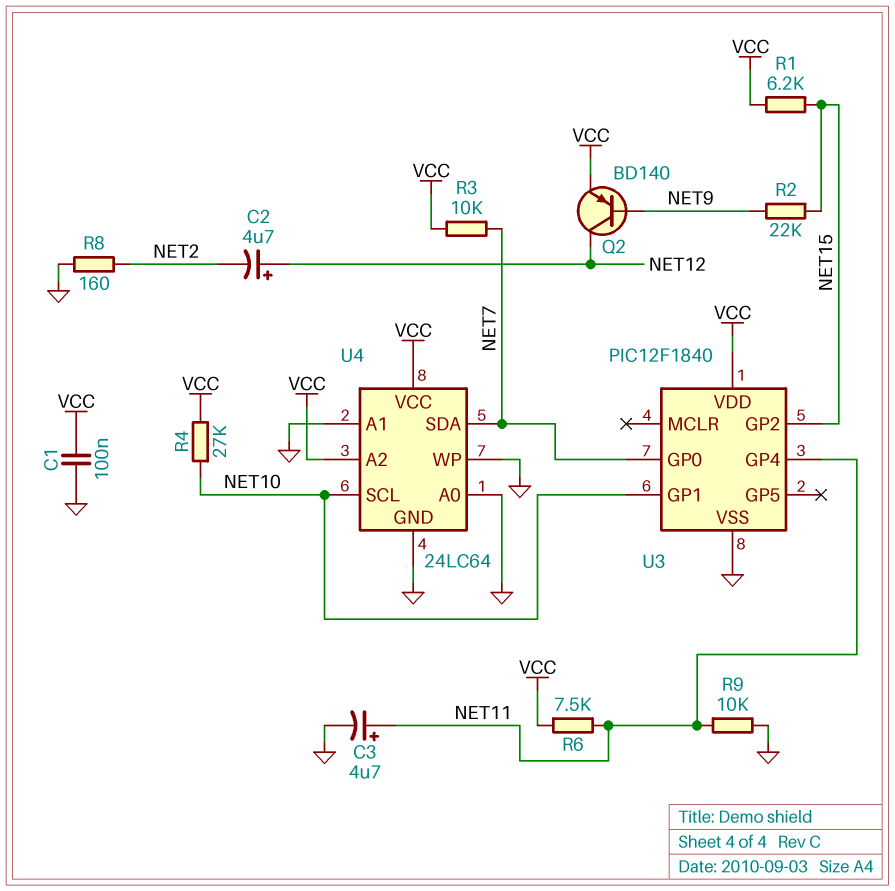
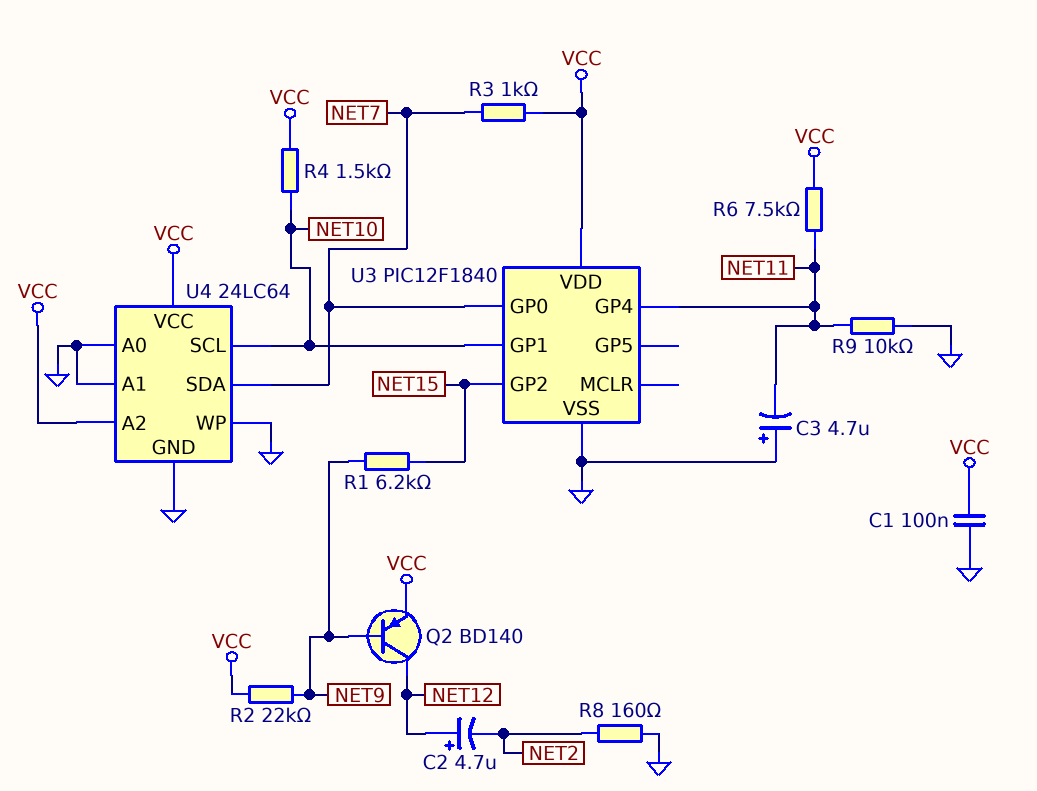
C3: 4.7uF (plus NET11, minus GND) -> 4.7uF (plus GND, minus NET11)
R1: 6.2k (NET15, VCC) -> 6.2k (NET9, NET15)
R2: 22k (NET9, NET15) -> 22k (NET9, VCC)
R3: 10k (NET7, VCC) -> 1k (NET7, VCC)
R4: 27k (NET10, VCC) -> 1.5k (NET10, VCC)

